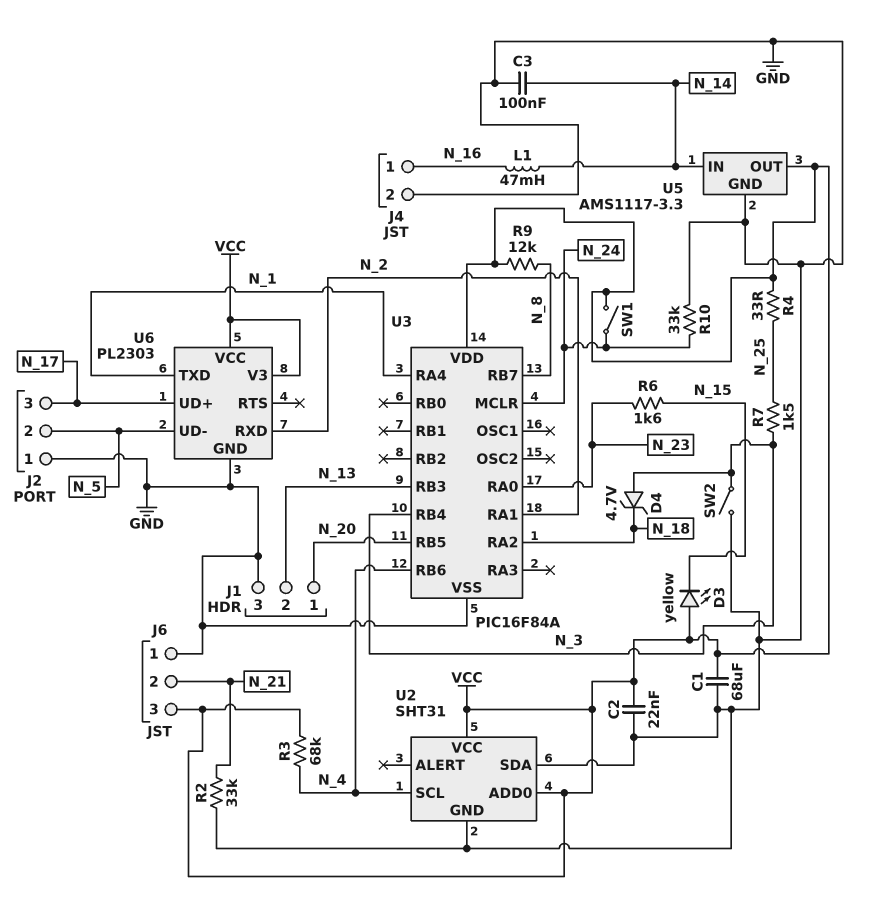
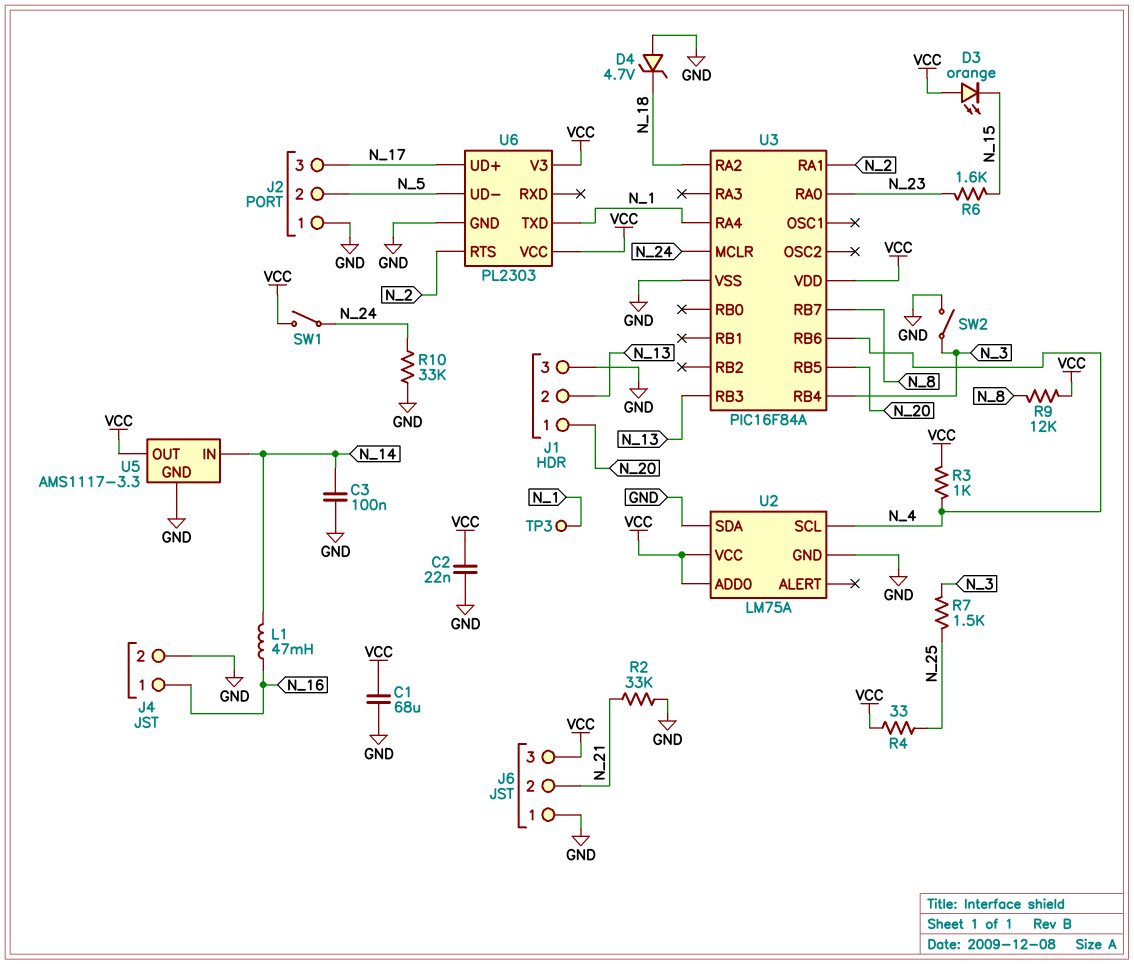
D3: LED yellow (A VCC, K N_15) -> LED orange (A VCC, K N_15)
D4: zener 4.7V (A N_3, K N_18) -> zener 4.7V (A GND, K N_18)
R3: 68k (N_4, VCC) -> 1k (N_4, VCC)
TP3: none -> test point (N_1)
U2: SHT31 -> LM75A
U6 pin RTS: none -> N_2
U6 pin RXD: N_2 -> none

